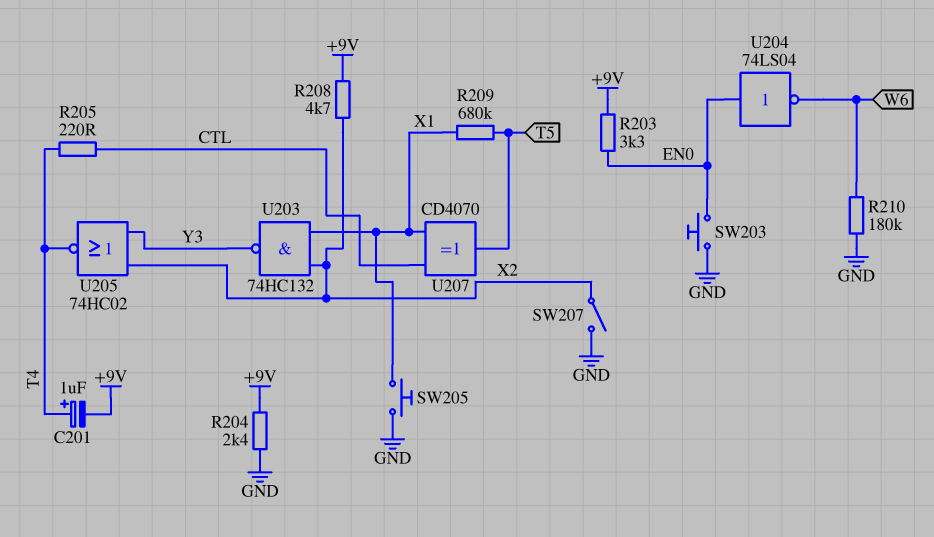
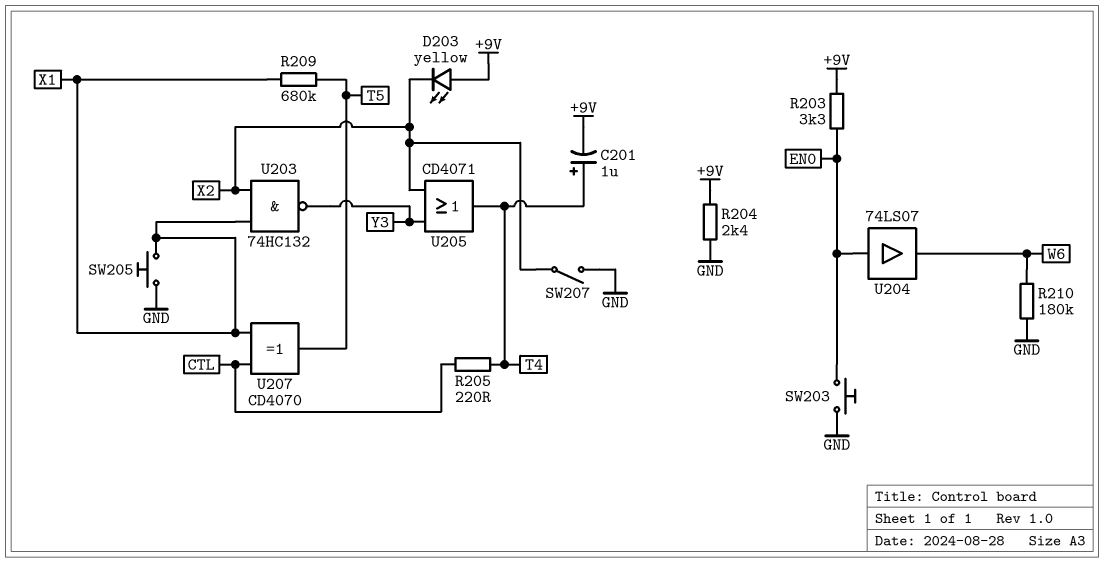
D203: none -> LED yellow (A +9V, K X2)
R208: 4.7k (+9V, X2) -> none
U204: NOT 74LS04 (in EN0, out W6) -> buffer 74LS07 (in EN0, out W6)
U205: NOR 74HC02 (in X2, in Y3, out T4) -> OR CD4071 (in X2, in Y3, out T4)

